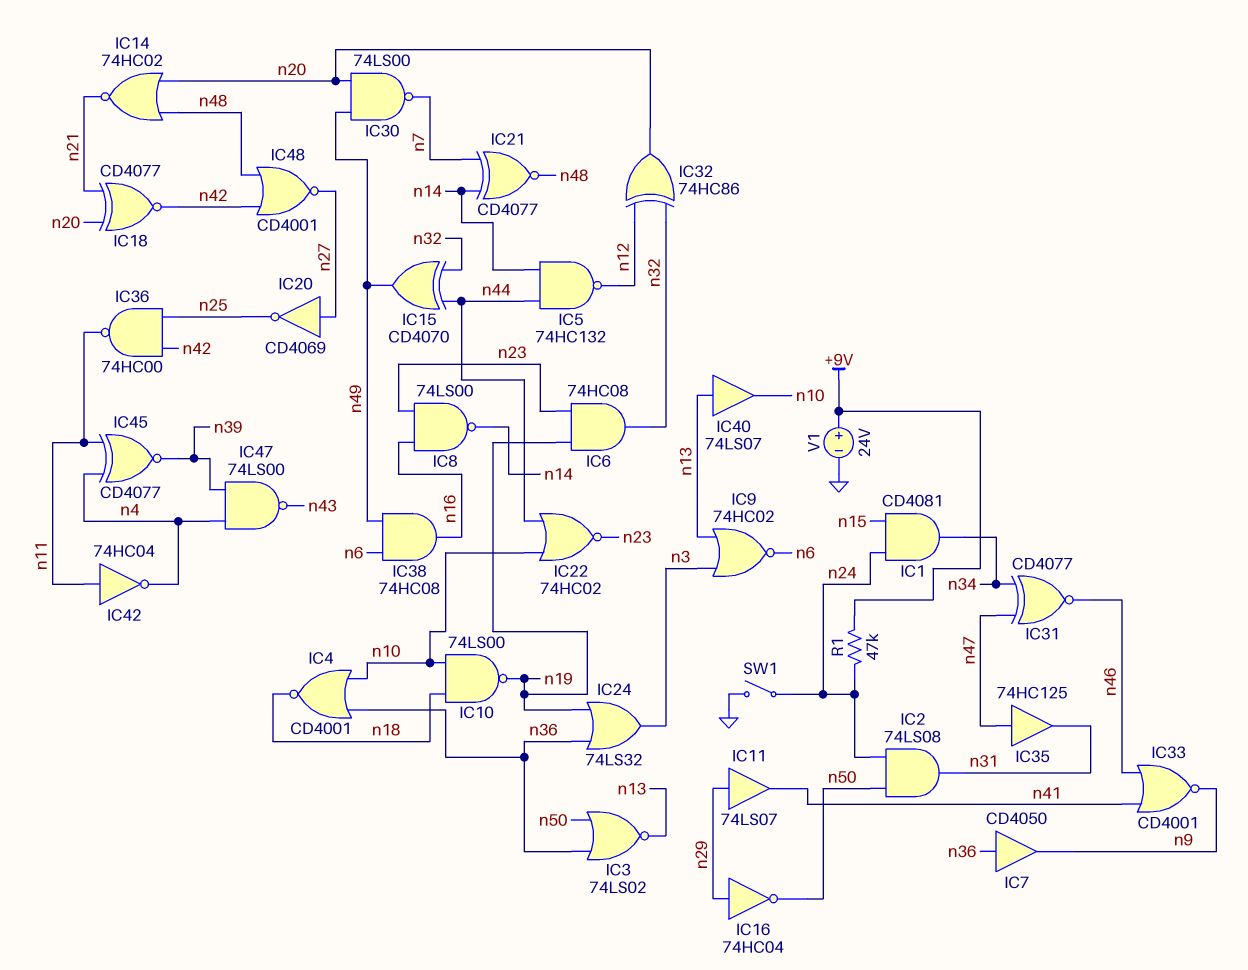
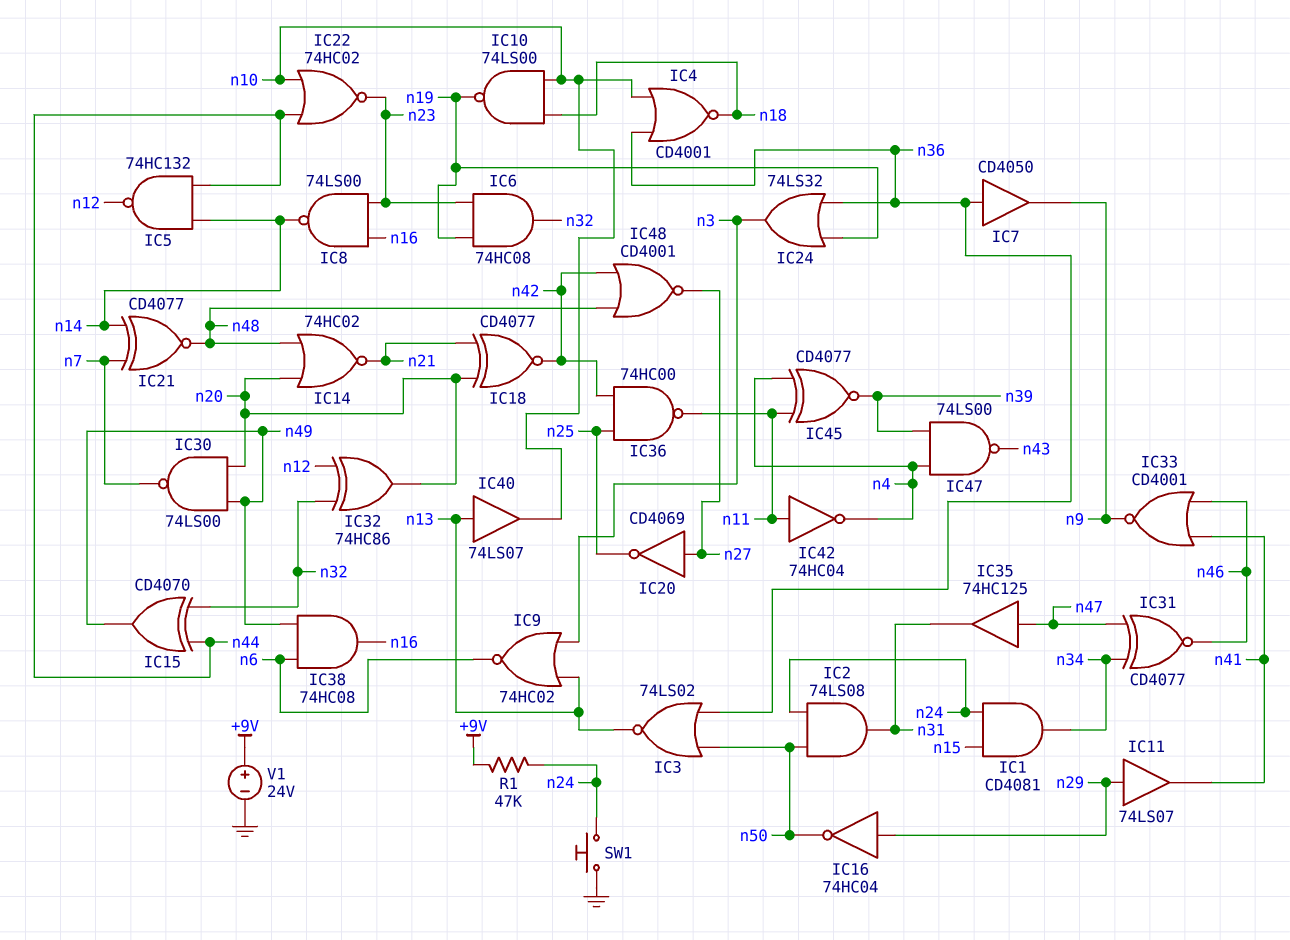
SW1: switch (GND, n24) -> button (GND, n24)

